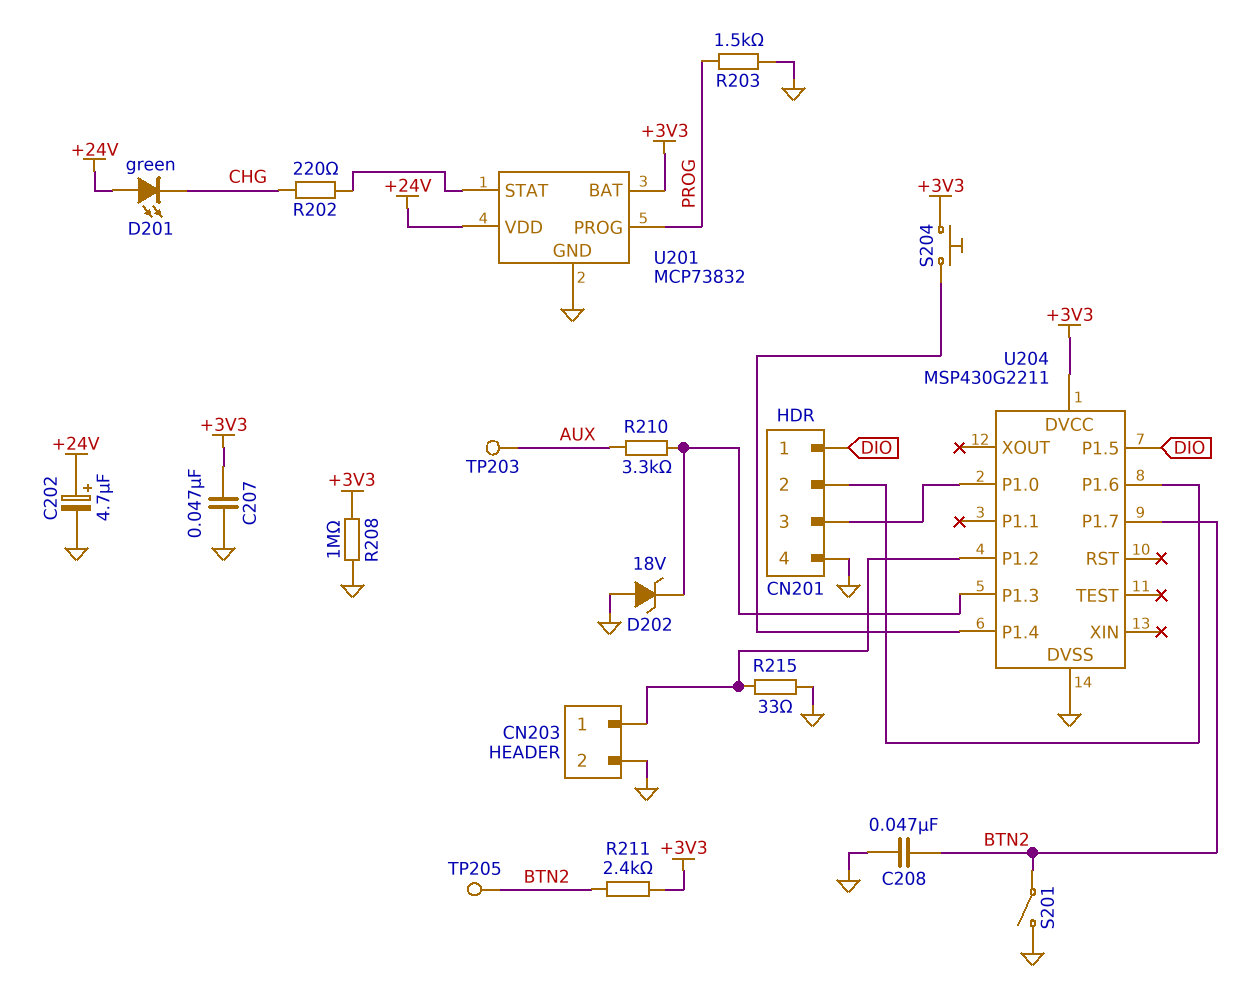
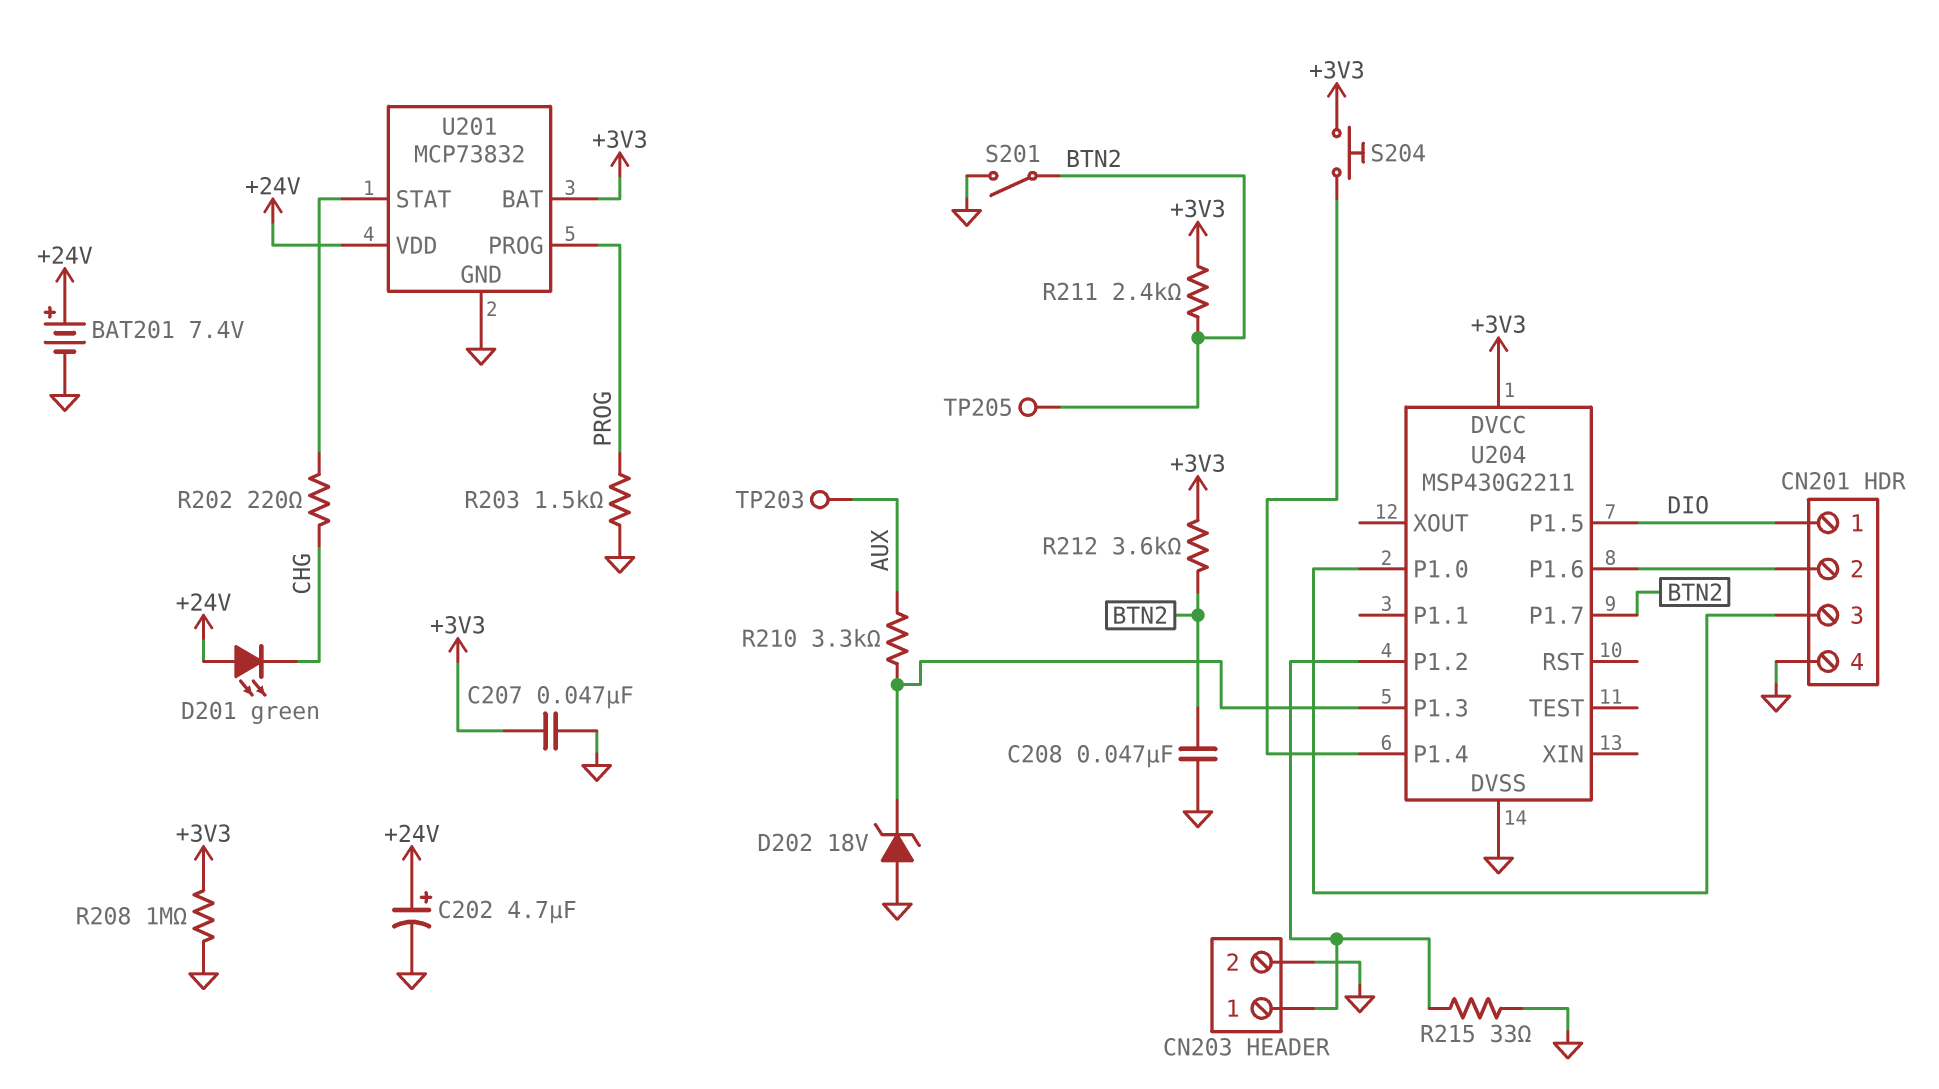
BAT201: none -> 7.4V (plus +24V, minus GND)
R212: none -> 3.6k (+3V3, BTN2)

